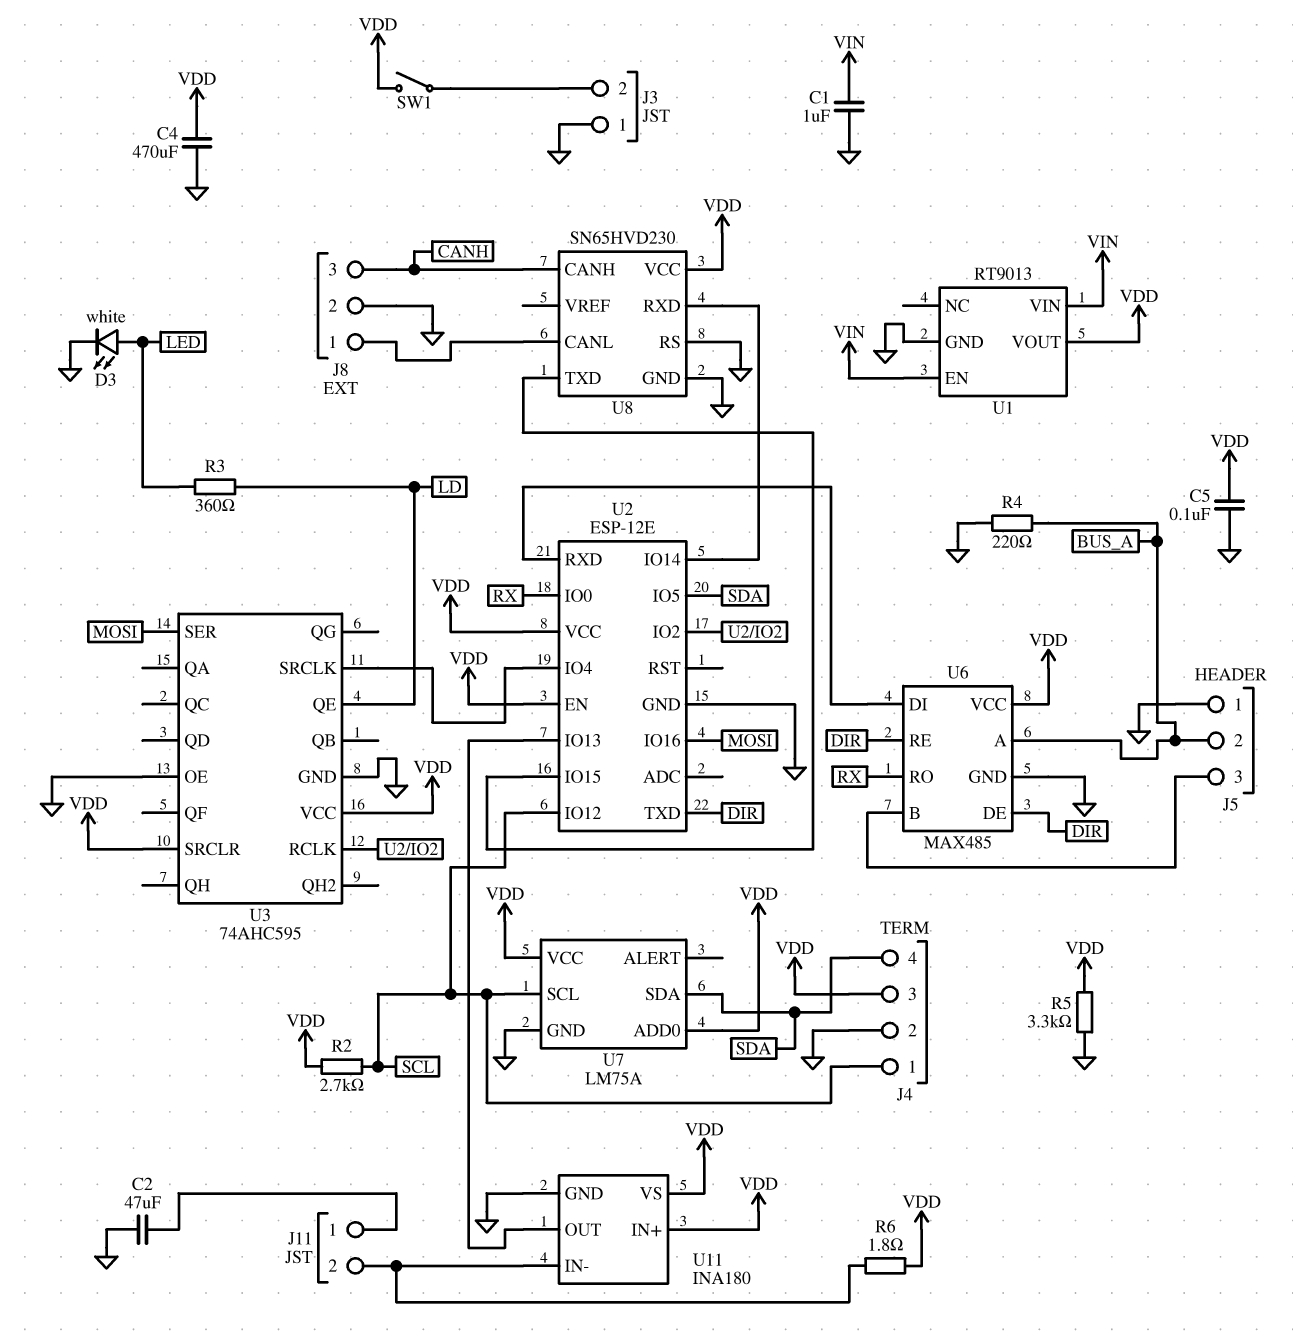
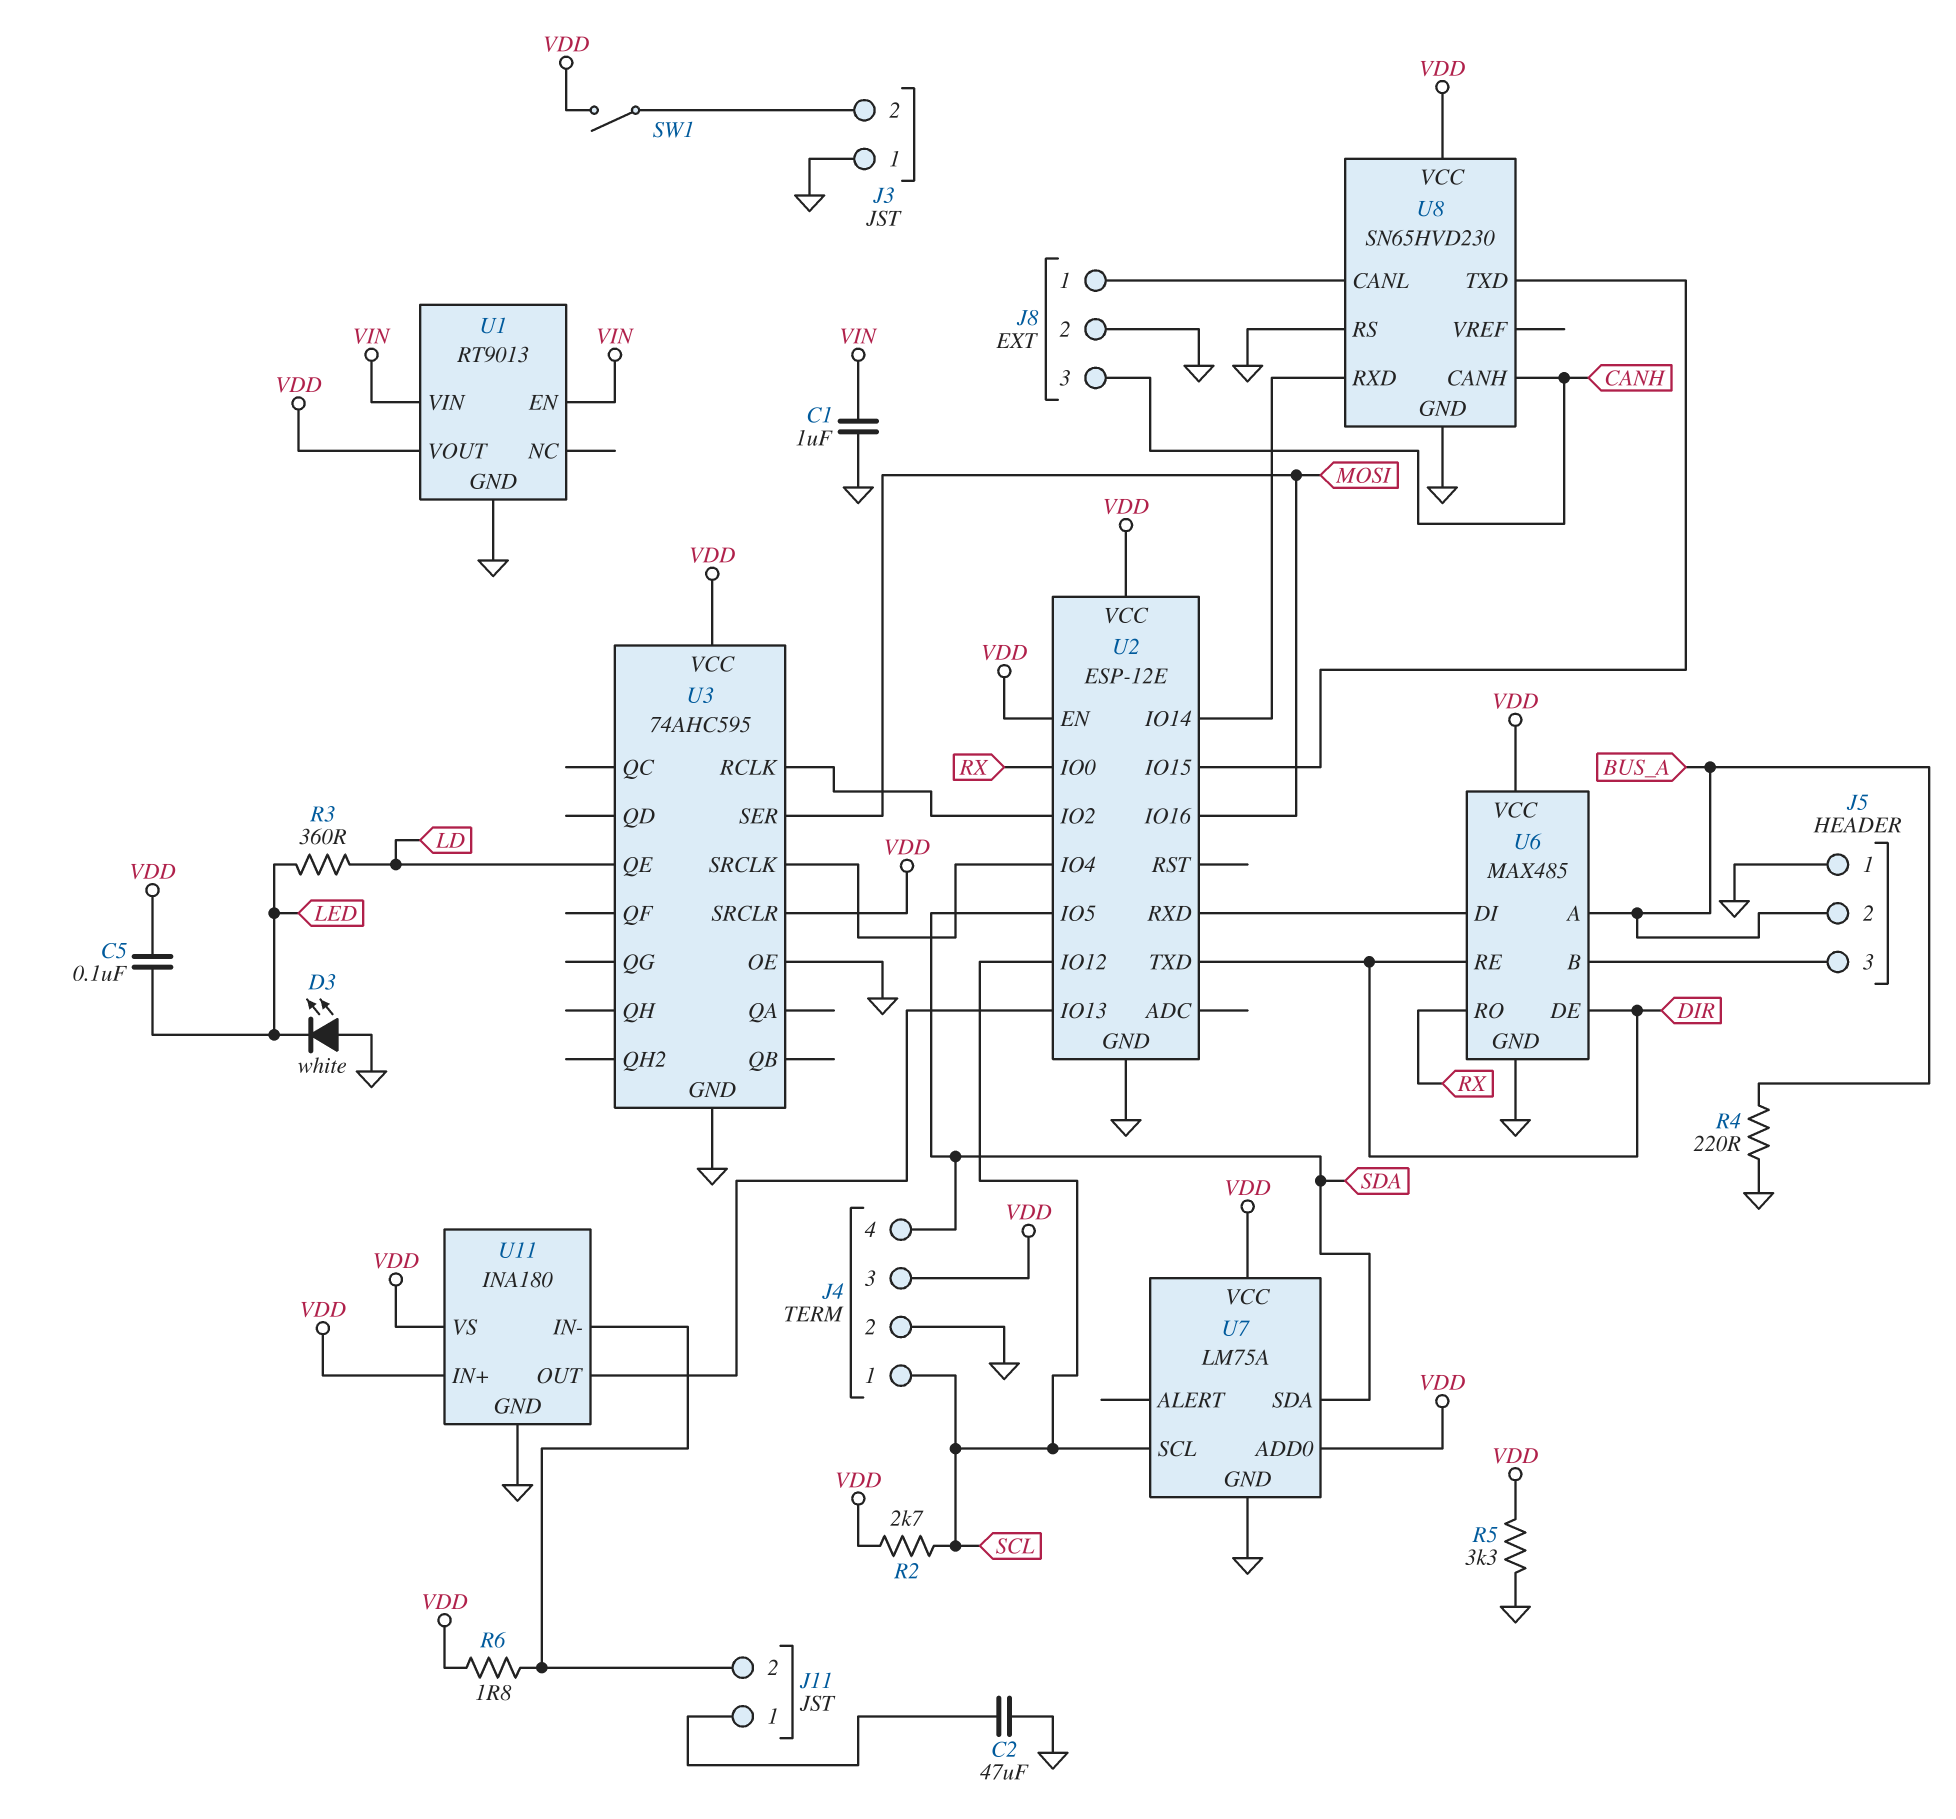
C4: 470uF (GND, VDD) -> none
C5: 100nF (GND, VDD) -> 100nF (LED, VDD)
D3: LED white (A LED, K GND) -> LED white (A GND, K LED)

